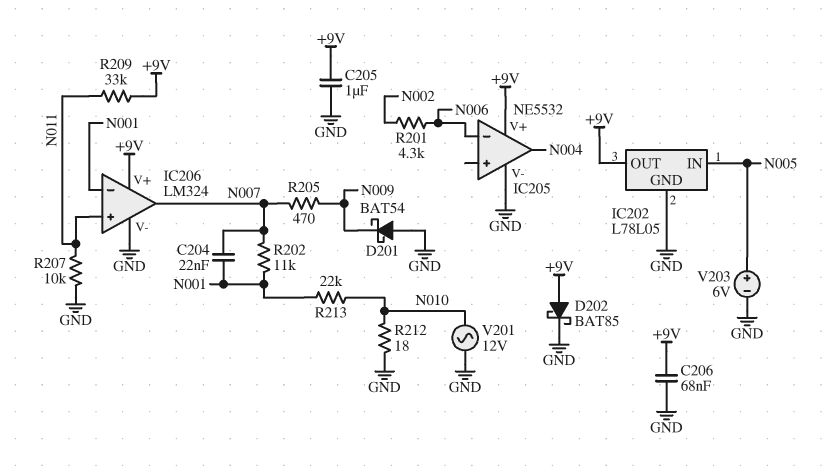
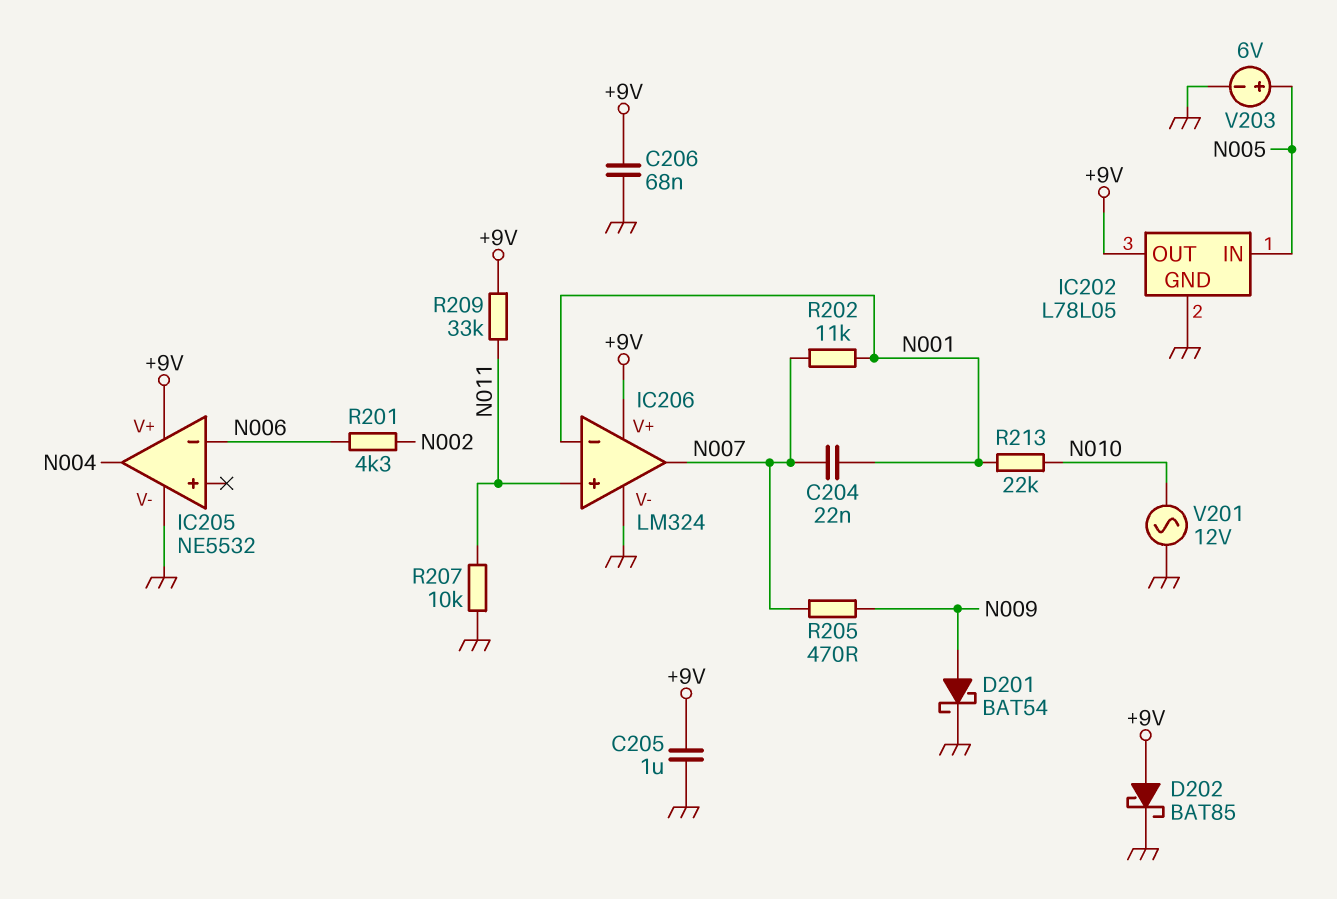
D201: schottky BAT54 (A GND, K N009) -> schottky BAT54 (A N009, K GND)
R212: 18 (GND, N010) -> none

